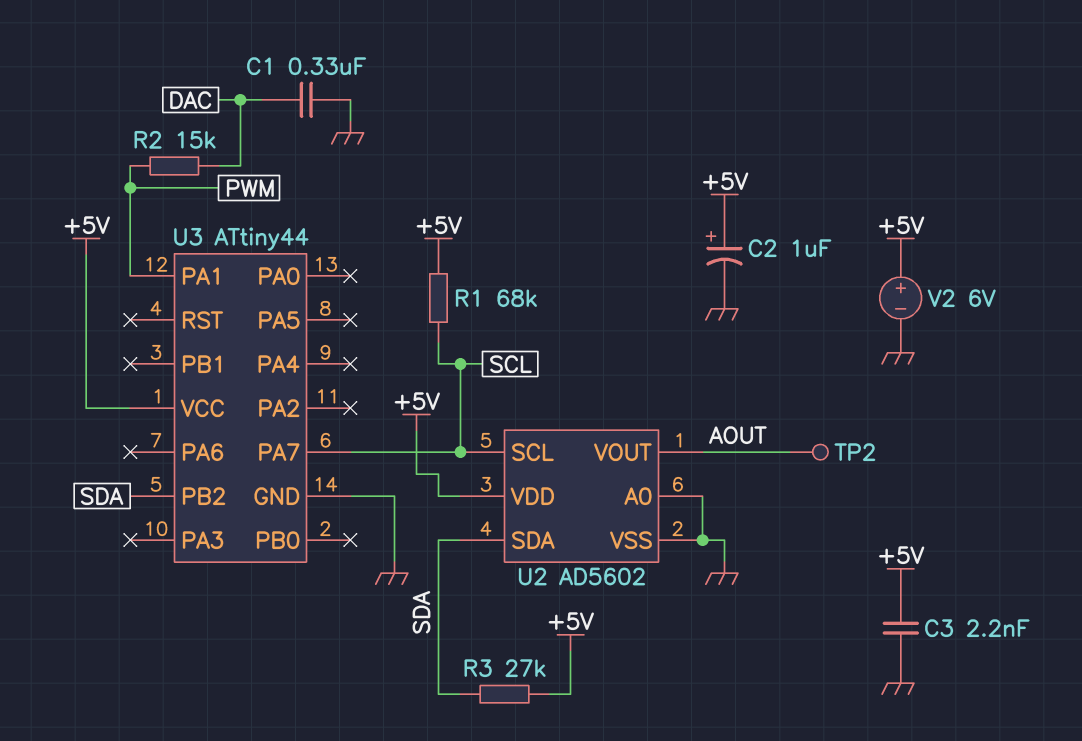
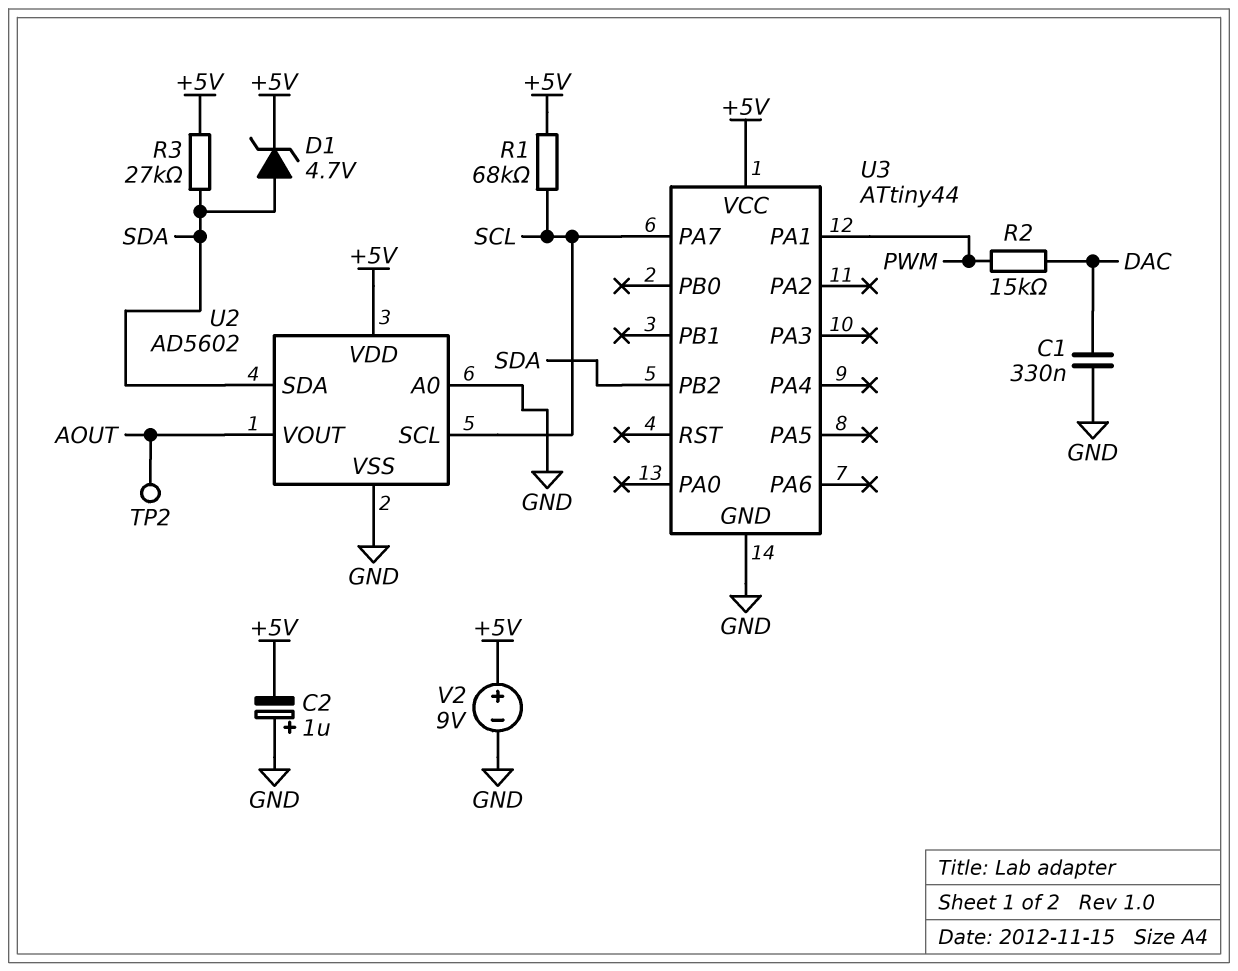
C2: 1uF (plus +5V, minus GND) -> 1uF (plus GND, minus +5V)
C3: 2.2nF (+5V, GND) -> none
D1: none -> zener 4.7V (A SDA, K +5V)
V2: 6V (plus +5V, minus GND) -> 9V (plus +5V, minus GND)

